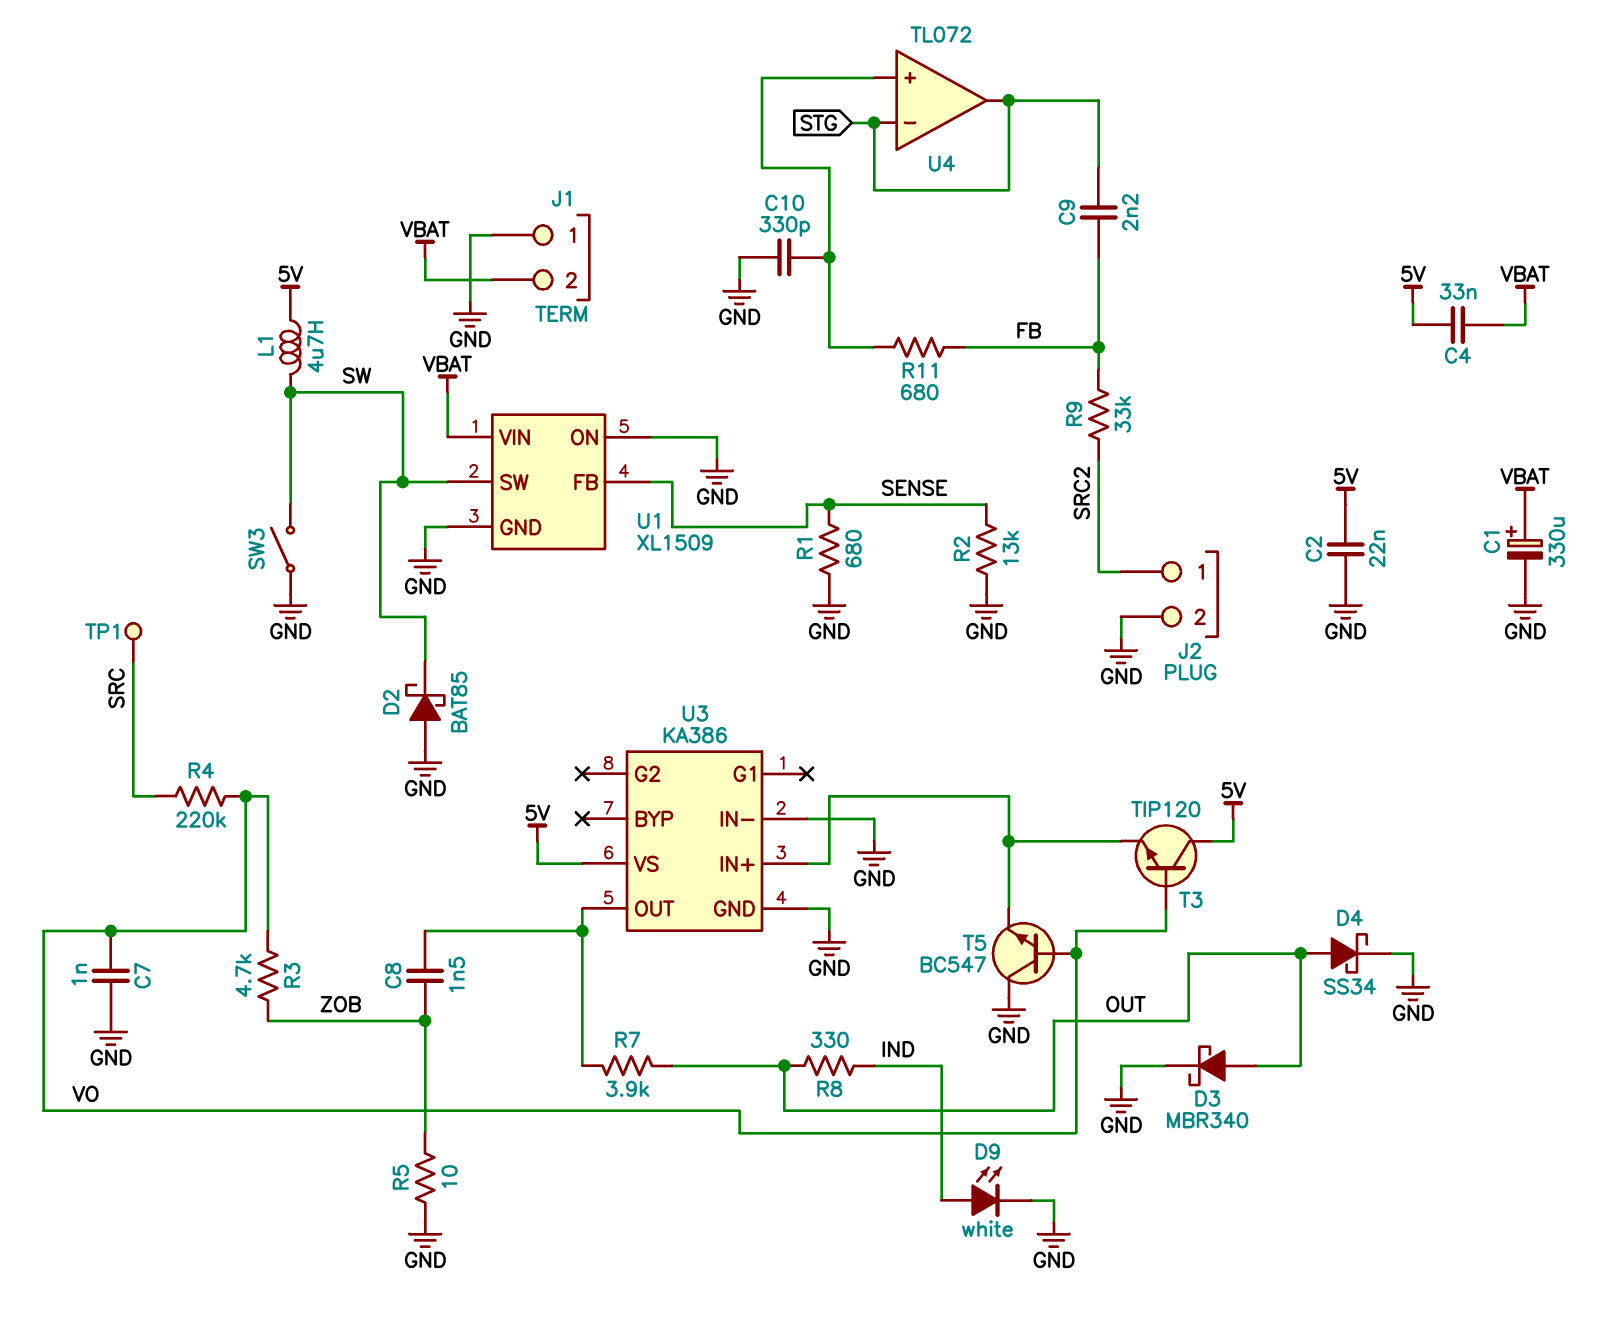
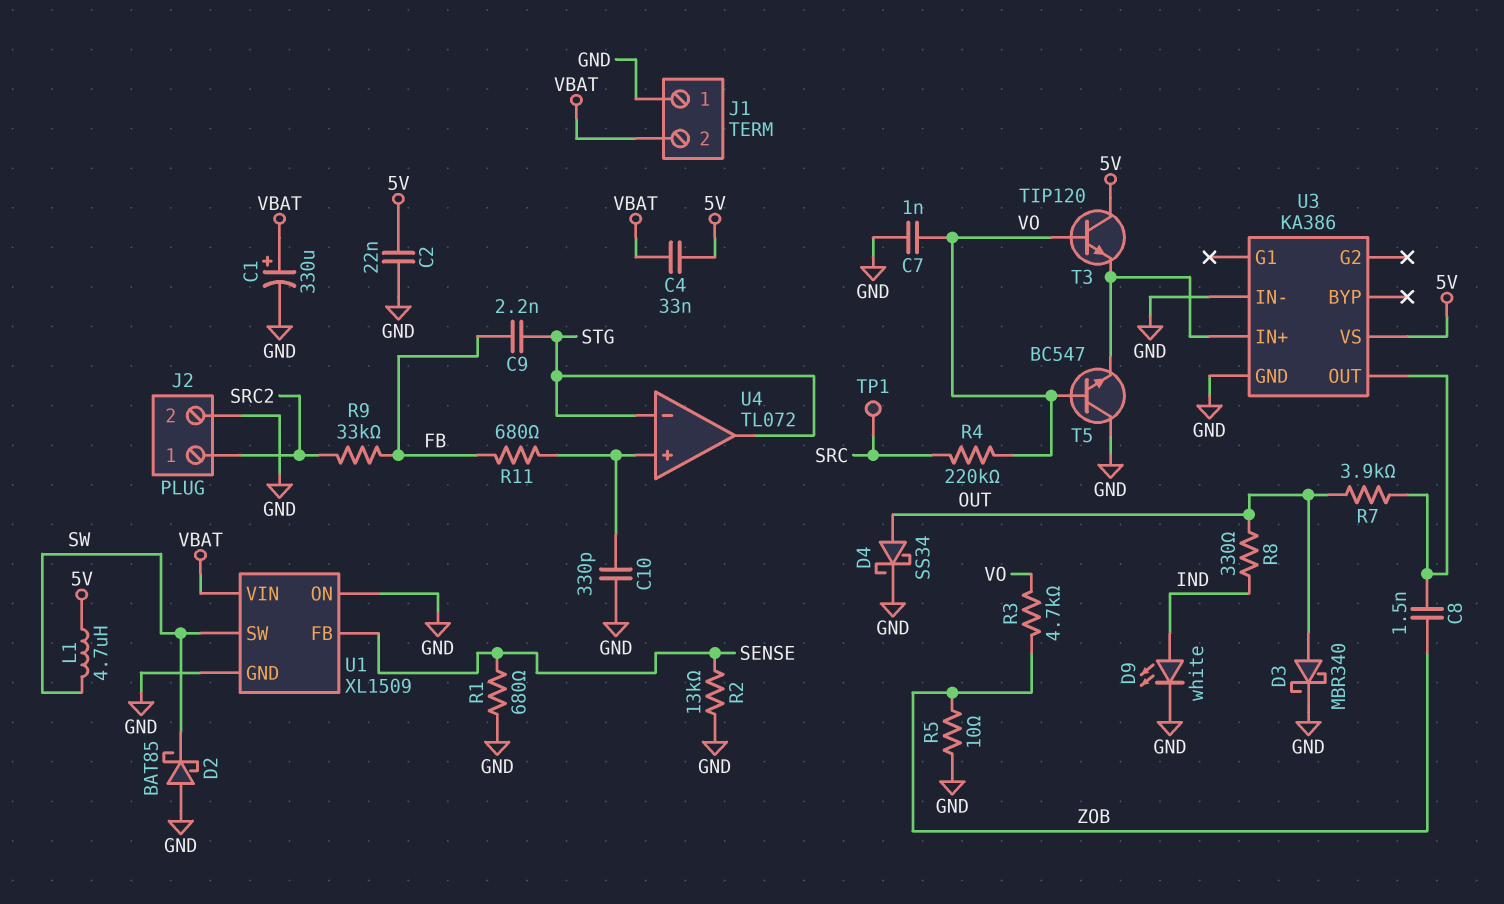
SW3: switch (GND, SW) -> none

